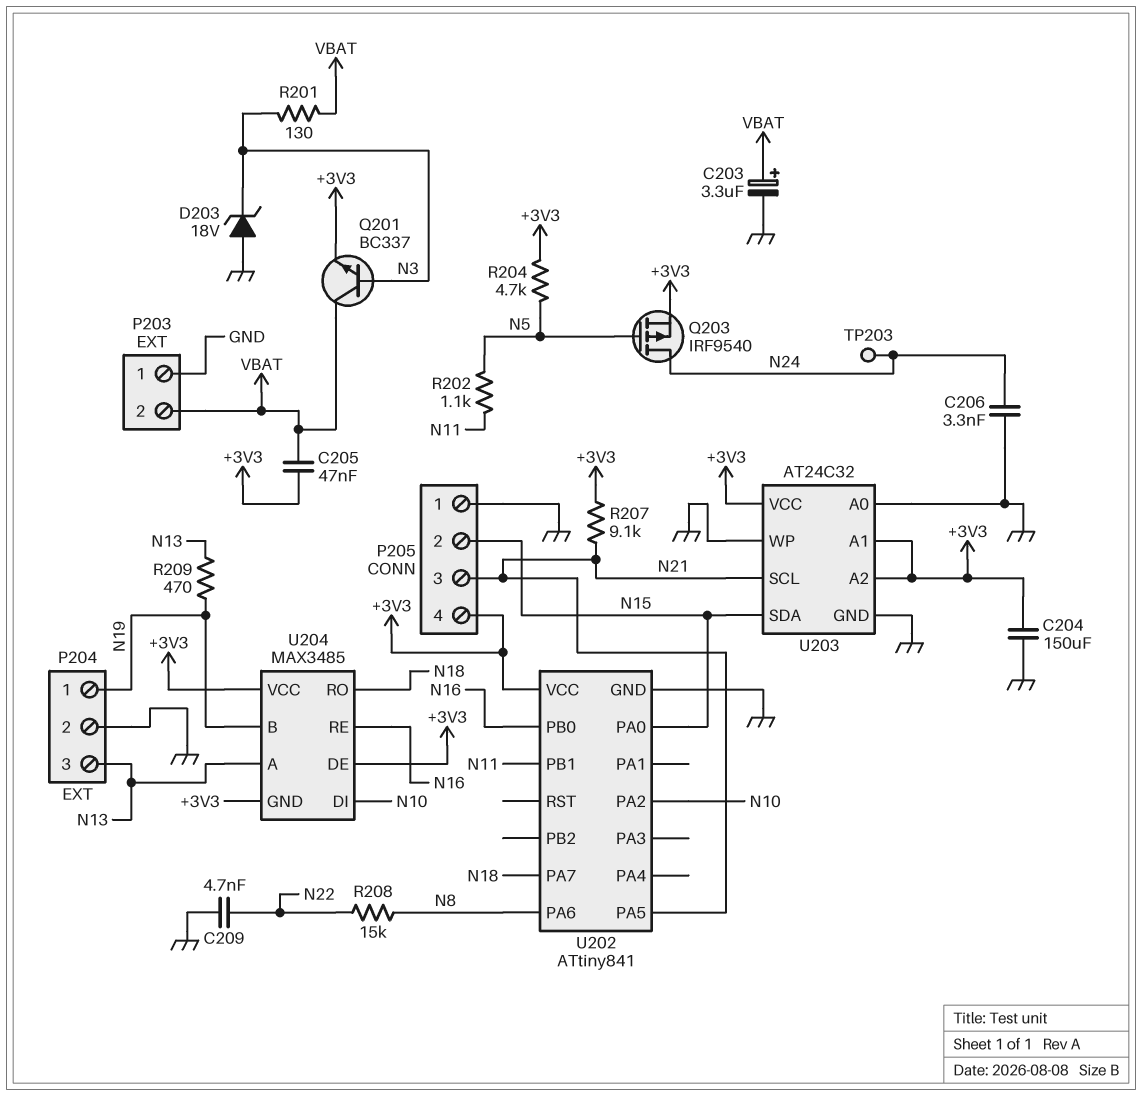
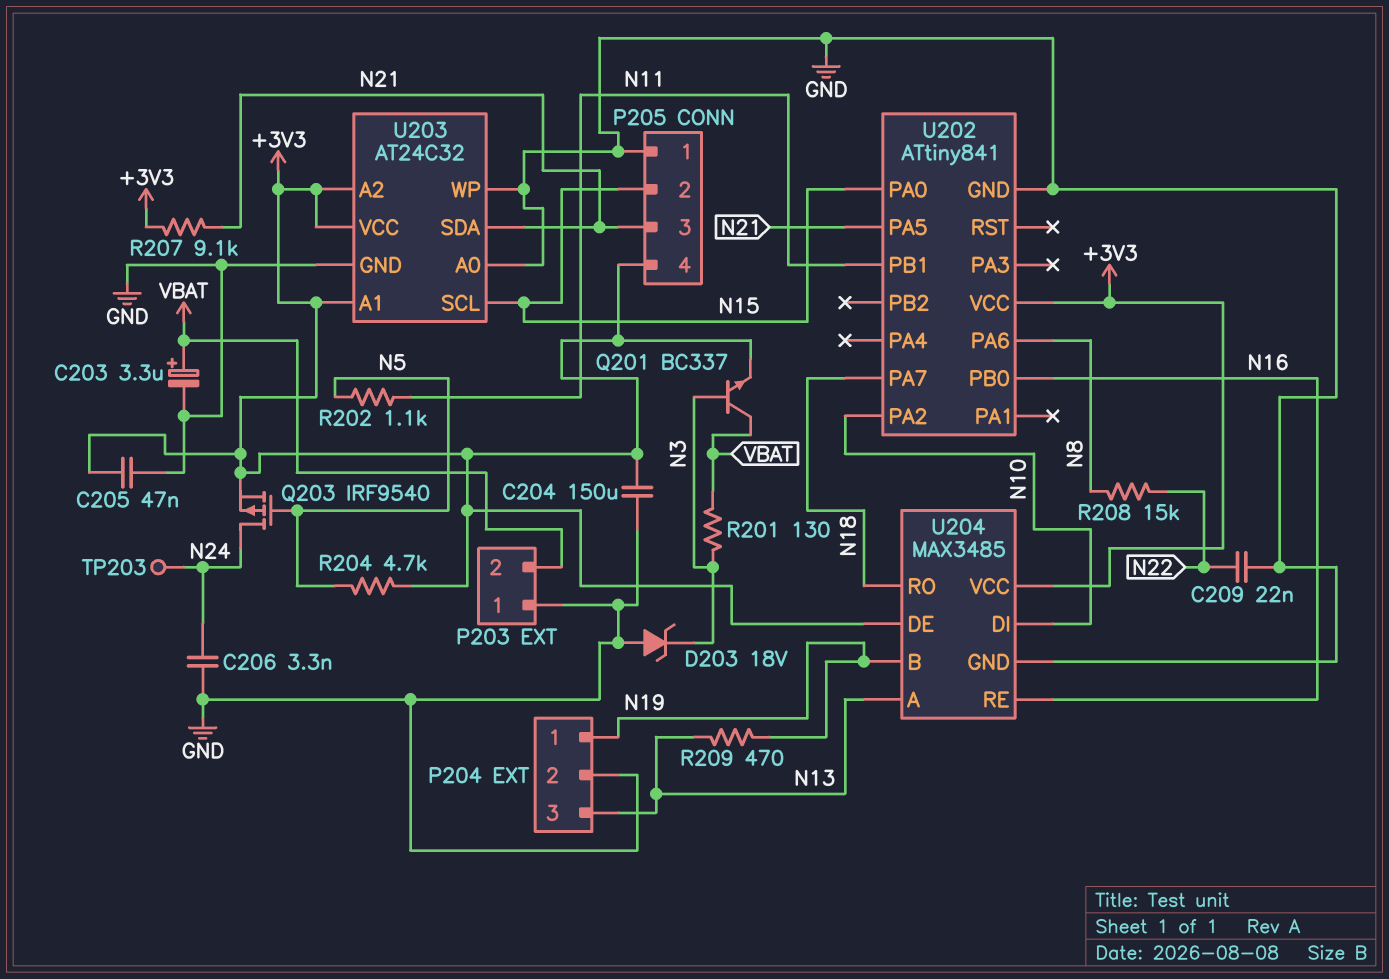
C205: 47nF (+3V3, VBAT) -> 47nF (+3V3, GND)
C209: 4.7nF (GND, N22) -> 22nF (GND, N22)
U203 pin SCL: N21 -> N15
U203 pin SDA: N15 -> N21
U204 pin GND: +3V3 -> GND

